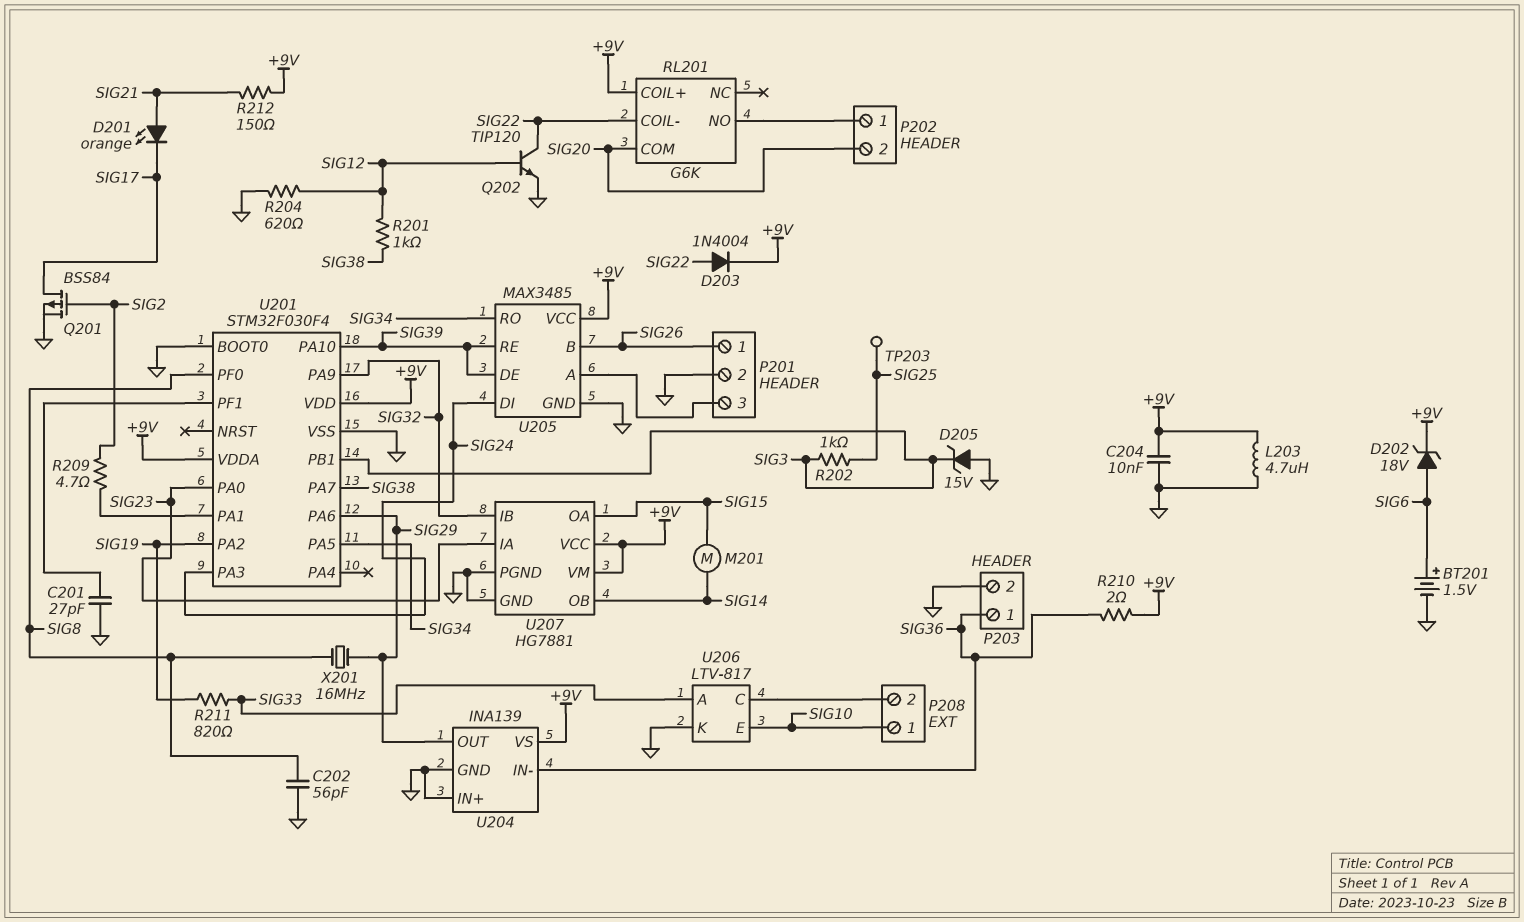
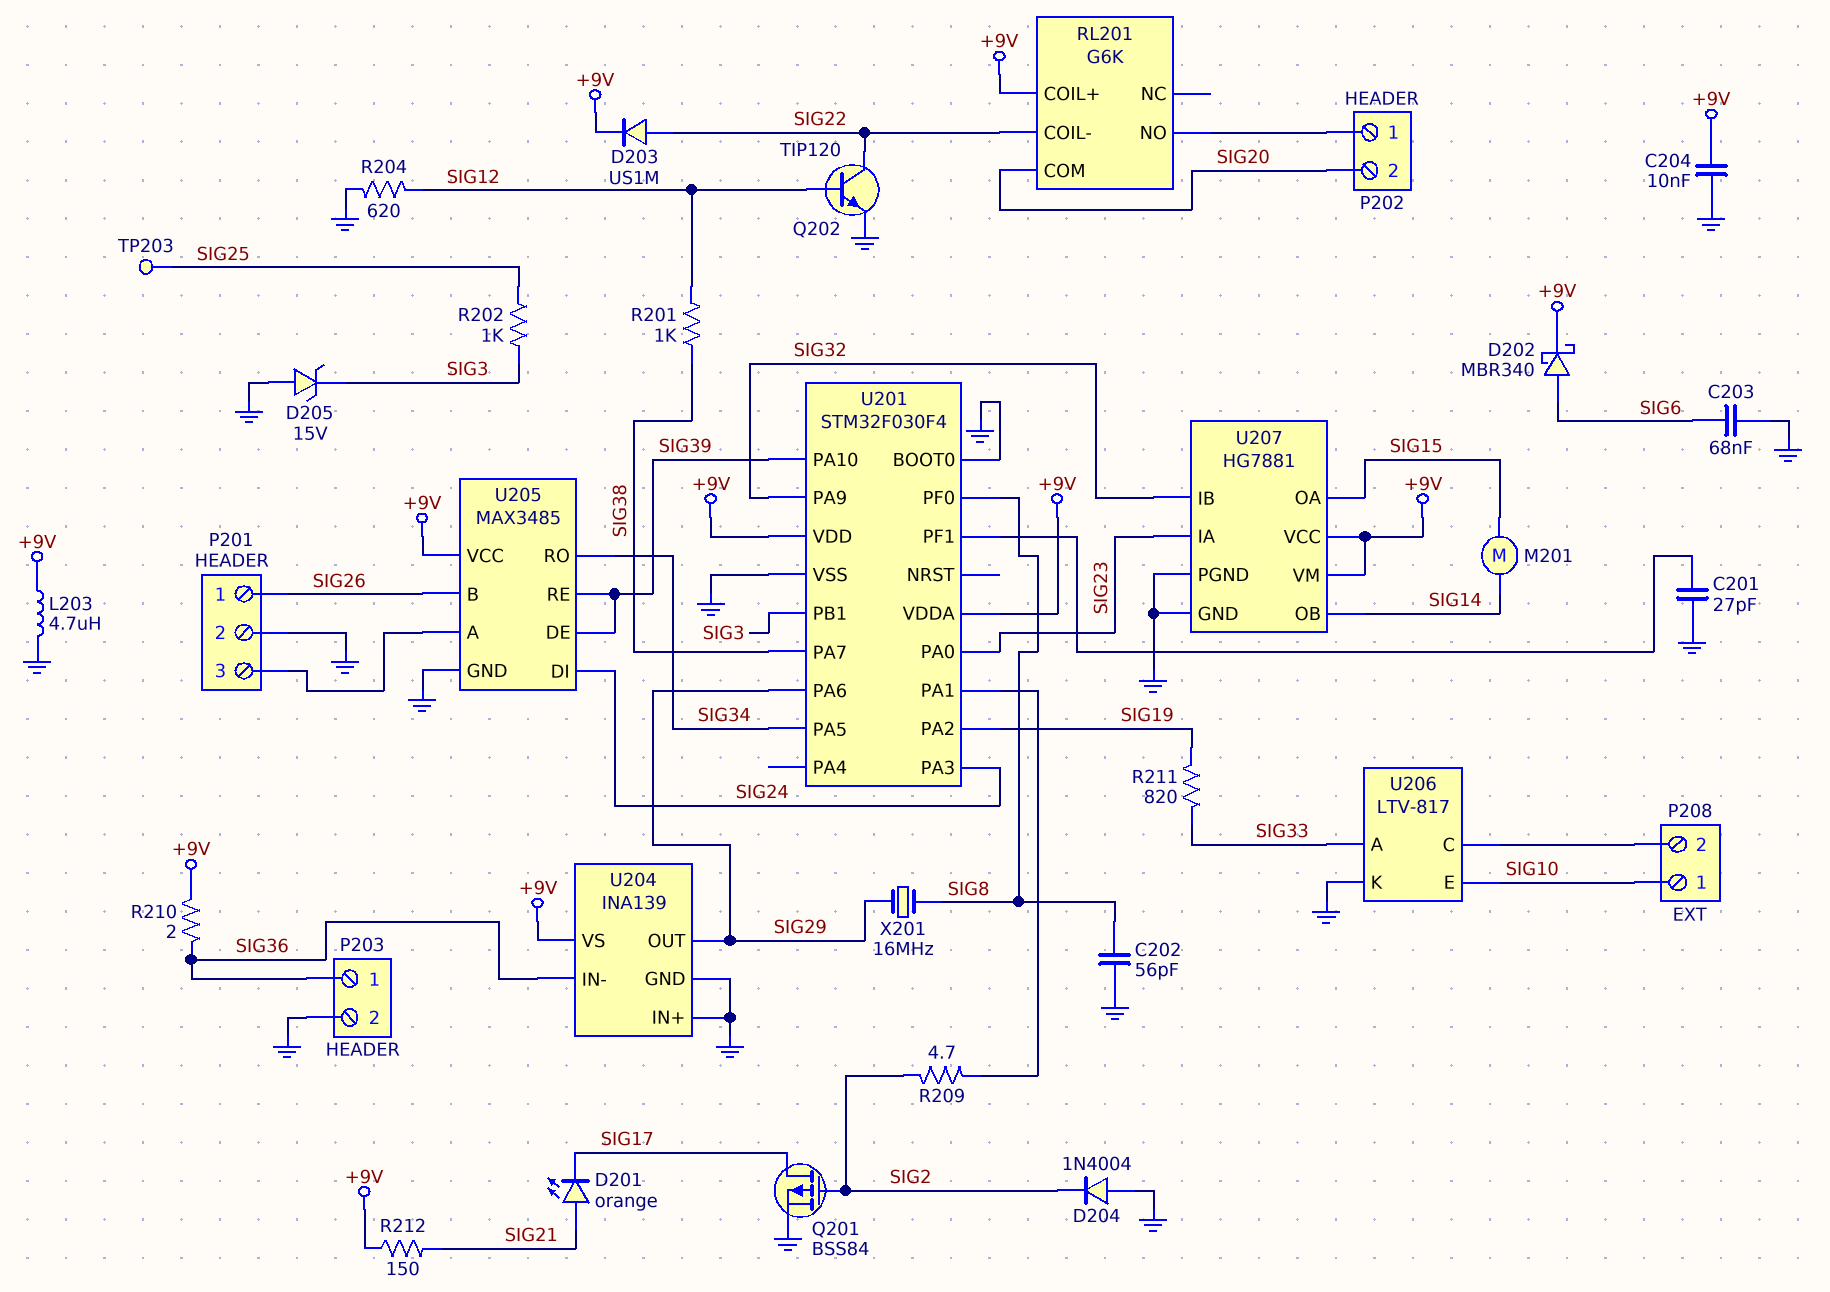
BT201: 1.5V (plus SIG6, minus GND) -> none
C203: none -> 68nF (GND, SIG6)
D202: zener 18V (A SIG6, K +9V) -> schottky MBR340 (A SIG6, K +9V)
D203: diode 1N4004 (A SIG22, K +9V) -> diode US1M (A SIG22, K +9V)
D204: none -> diode 1N4004 (A GND, K SIG2)

